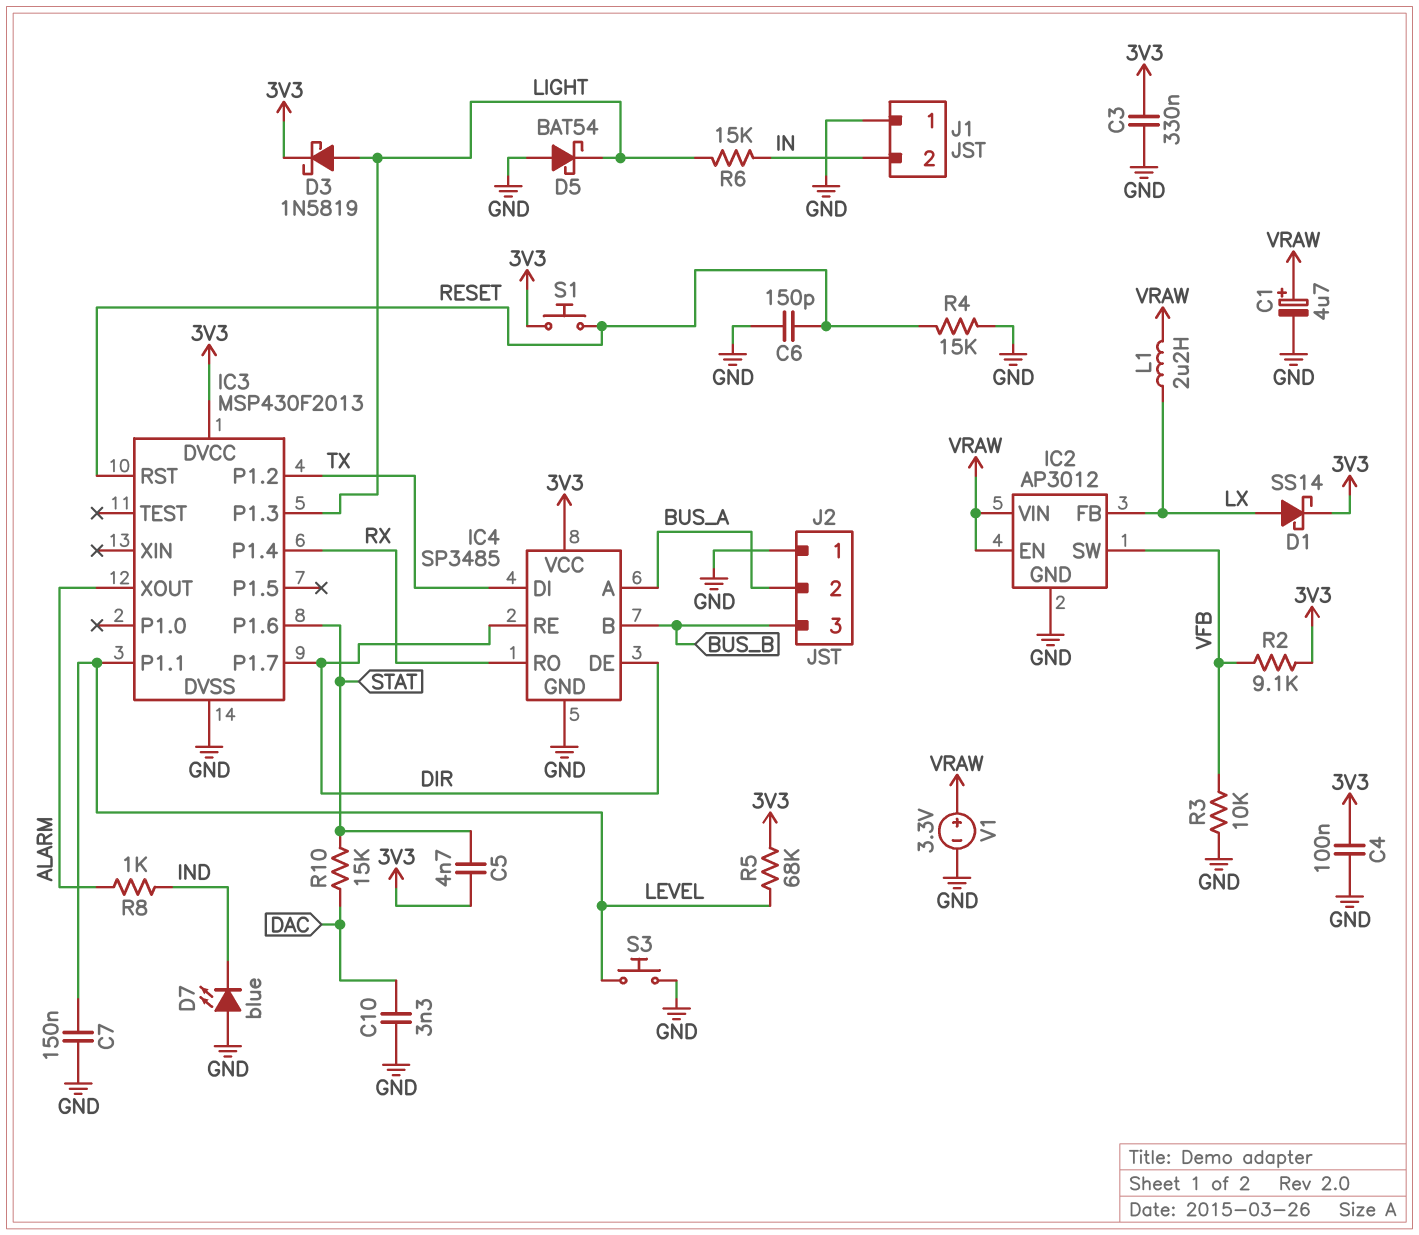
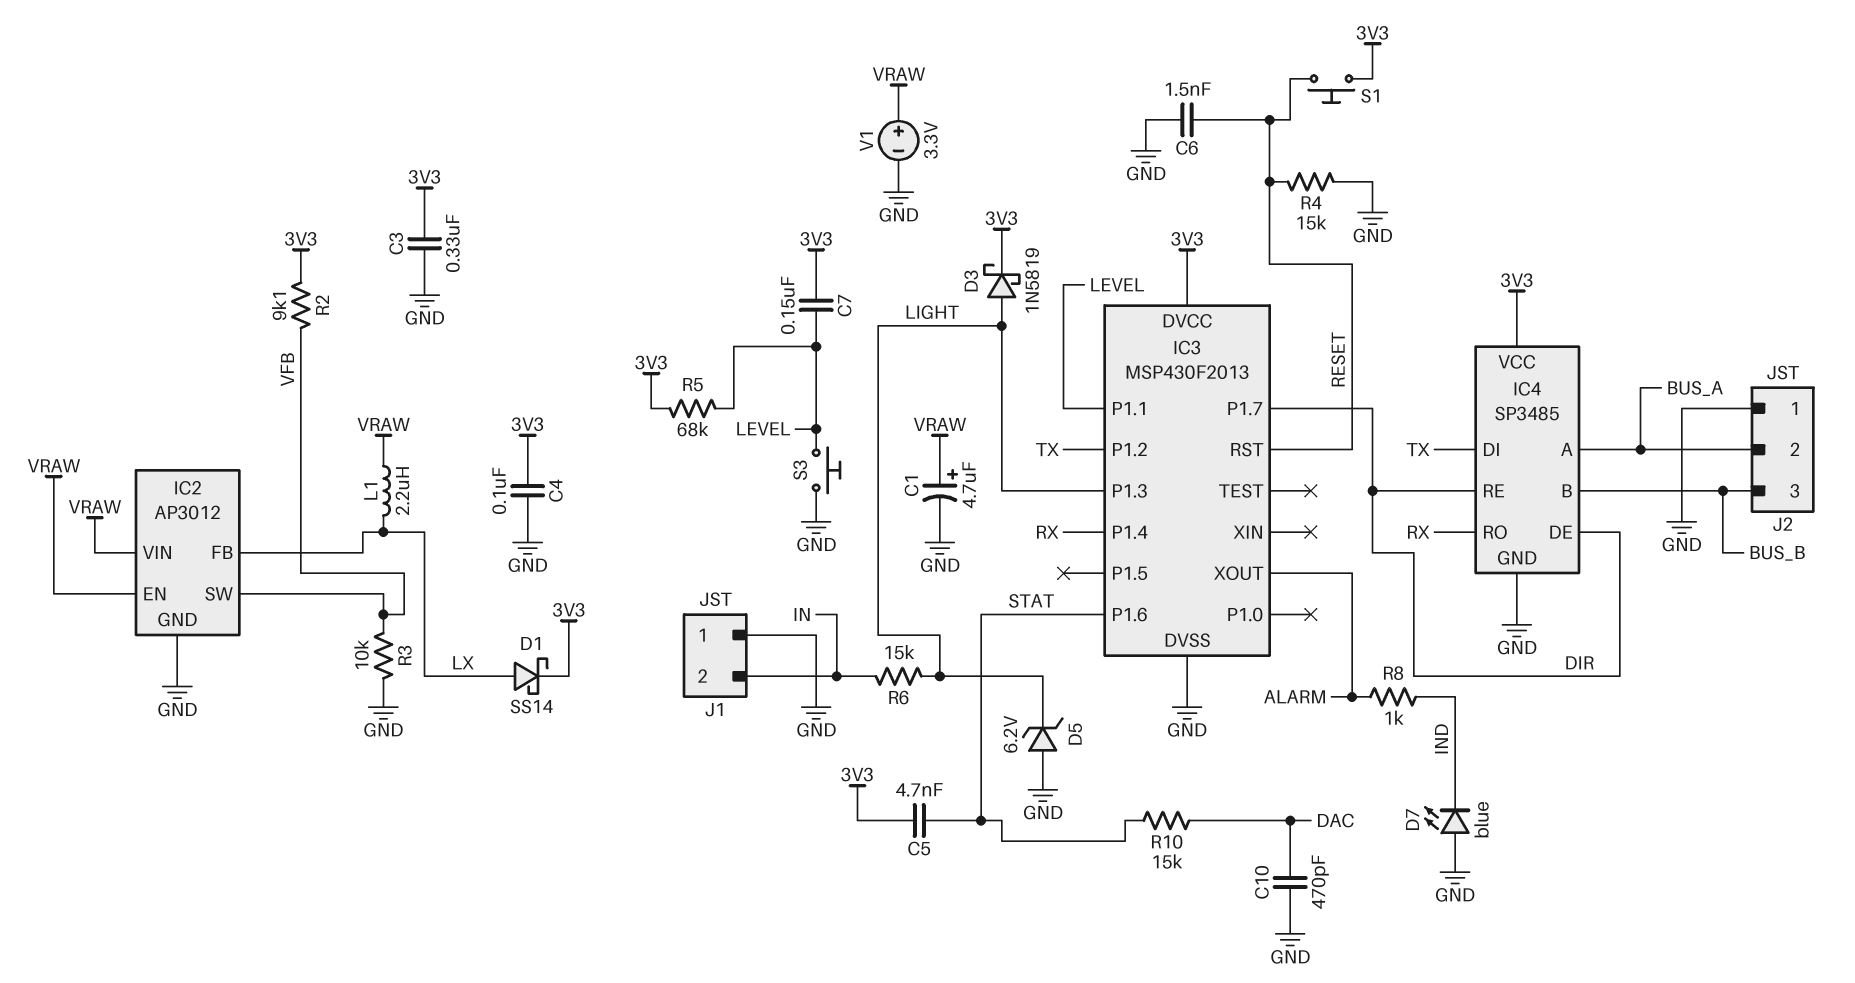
C6: 150pF (GND, RESET) -> 1.5nF (GND, RESET)
C7: 150nF (GND, LEVEL) -> 150nF (3V3, LEVEL)
C10: 3.3nF (DAC, GND) -> 470pF (DAC, GND)
D5: schottky BAT54 (A GND, K LIGHT) -> zener 6.2V (A GND, K LIGHT)

